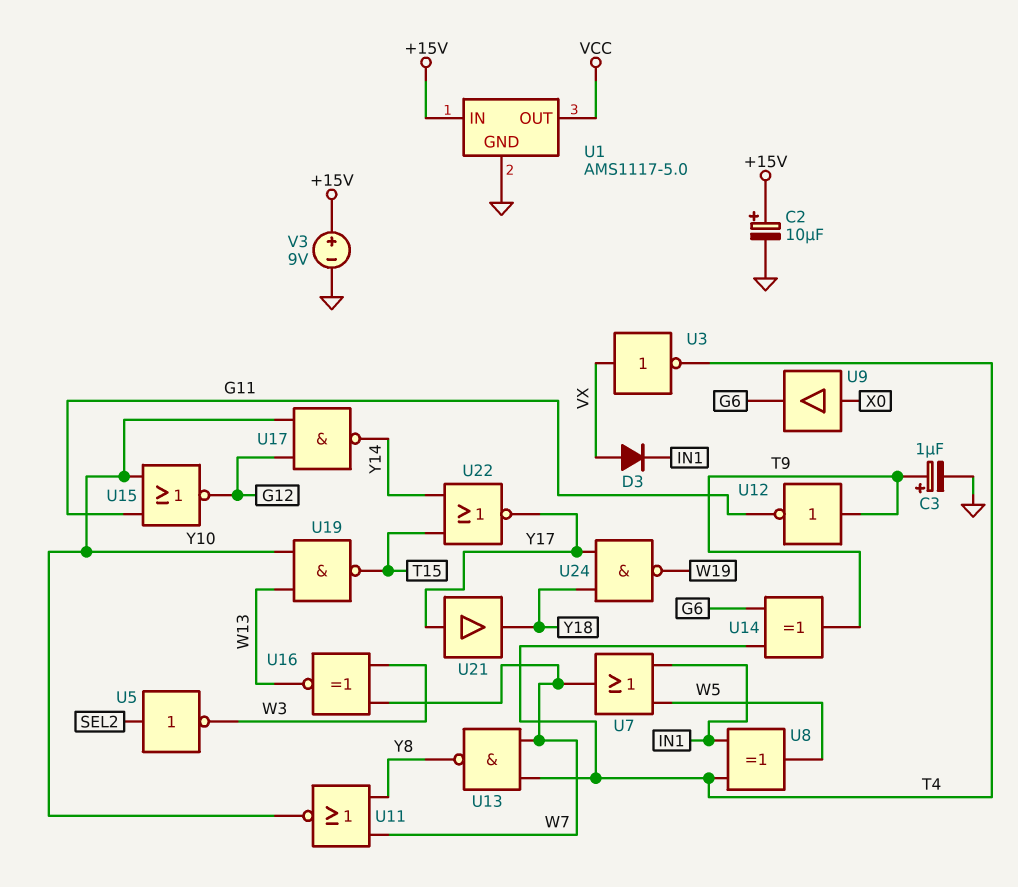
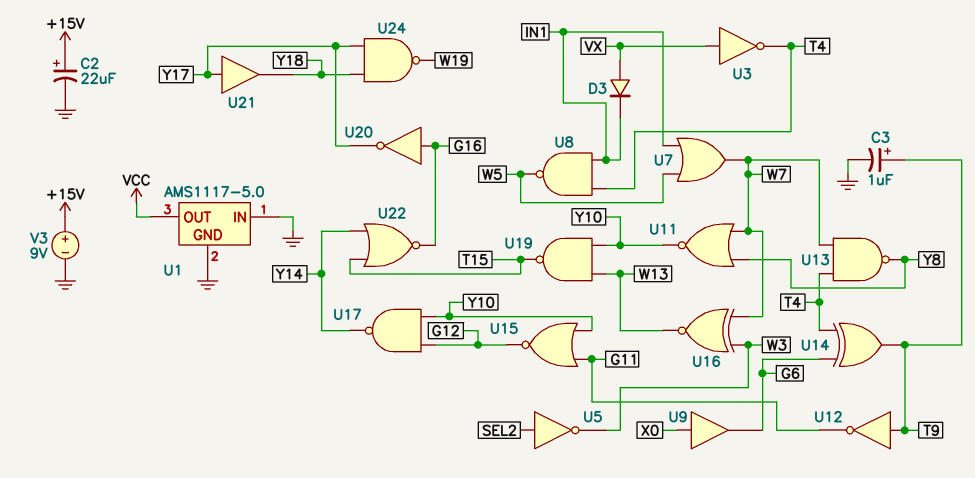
C2: 10uF (plus +15V, minus GND) -> 22uF (plus +15V, minus GND)
U1 pin IN: +15V -> GND
U8: XOR (in IN1, in T4, out W5) -> NAND (in IN1, in T4, out W5)
U20: none -> NOT (in G16, out Y17)
U22: NOR (in T15, in Y14, out Y17) -> NOR (in T15, in Y14, out G16)

